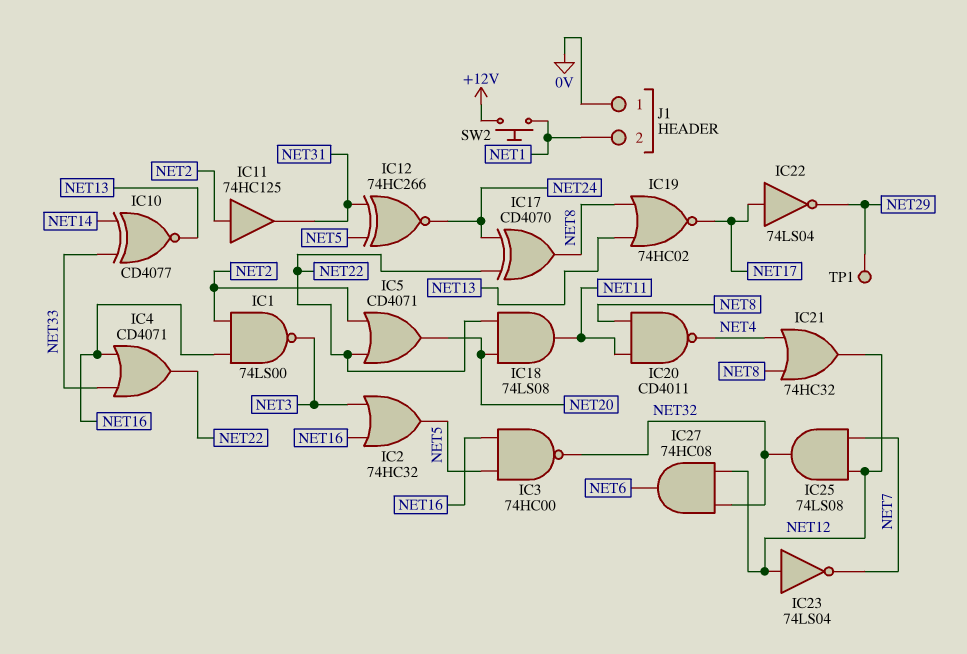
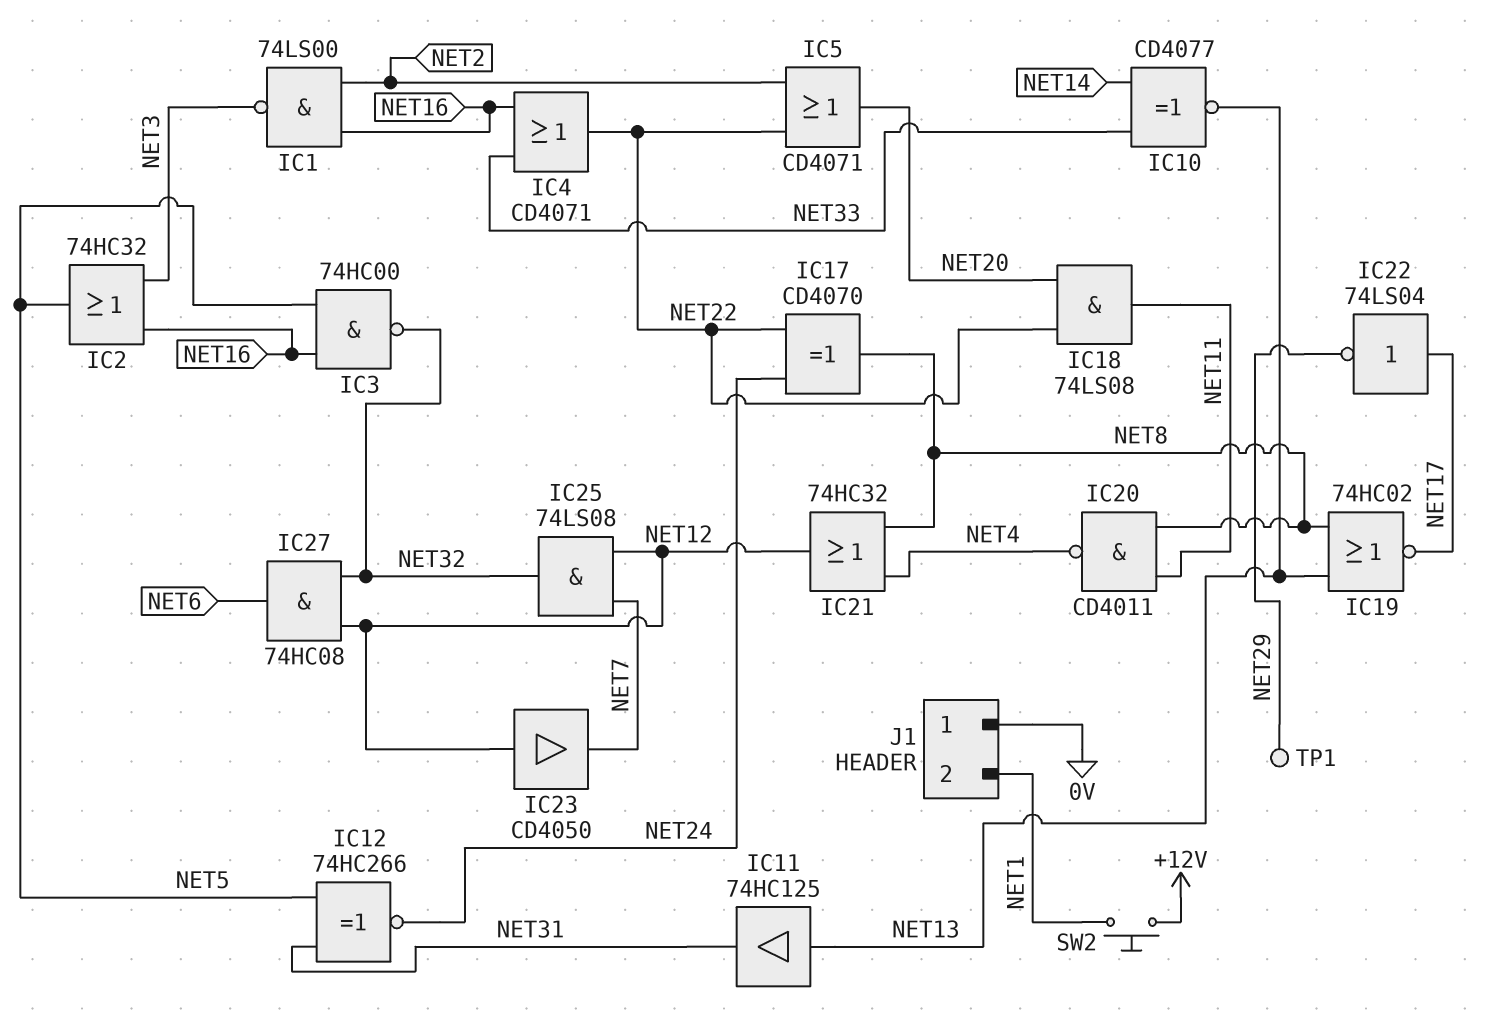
IC11: buffer 74HC125 (in NET2, out NET31) -> buffer 74HC125 (in NET13, out NET31)
IC23: NOT 74LS04 (in NET12, out NET7) -> buffer CD4050 (in NET12, out NET7)

